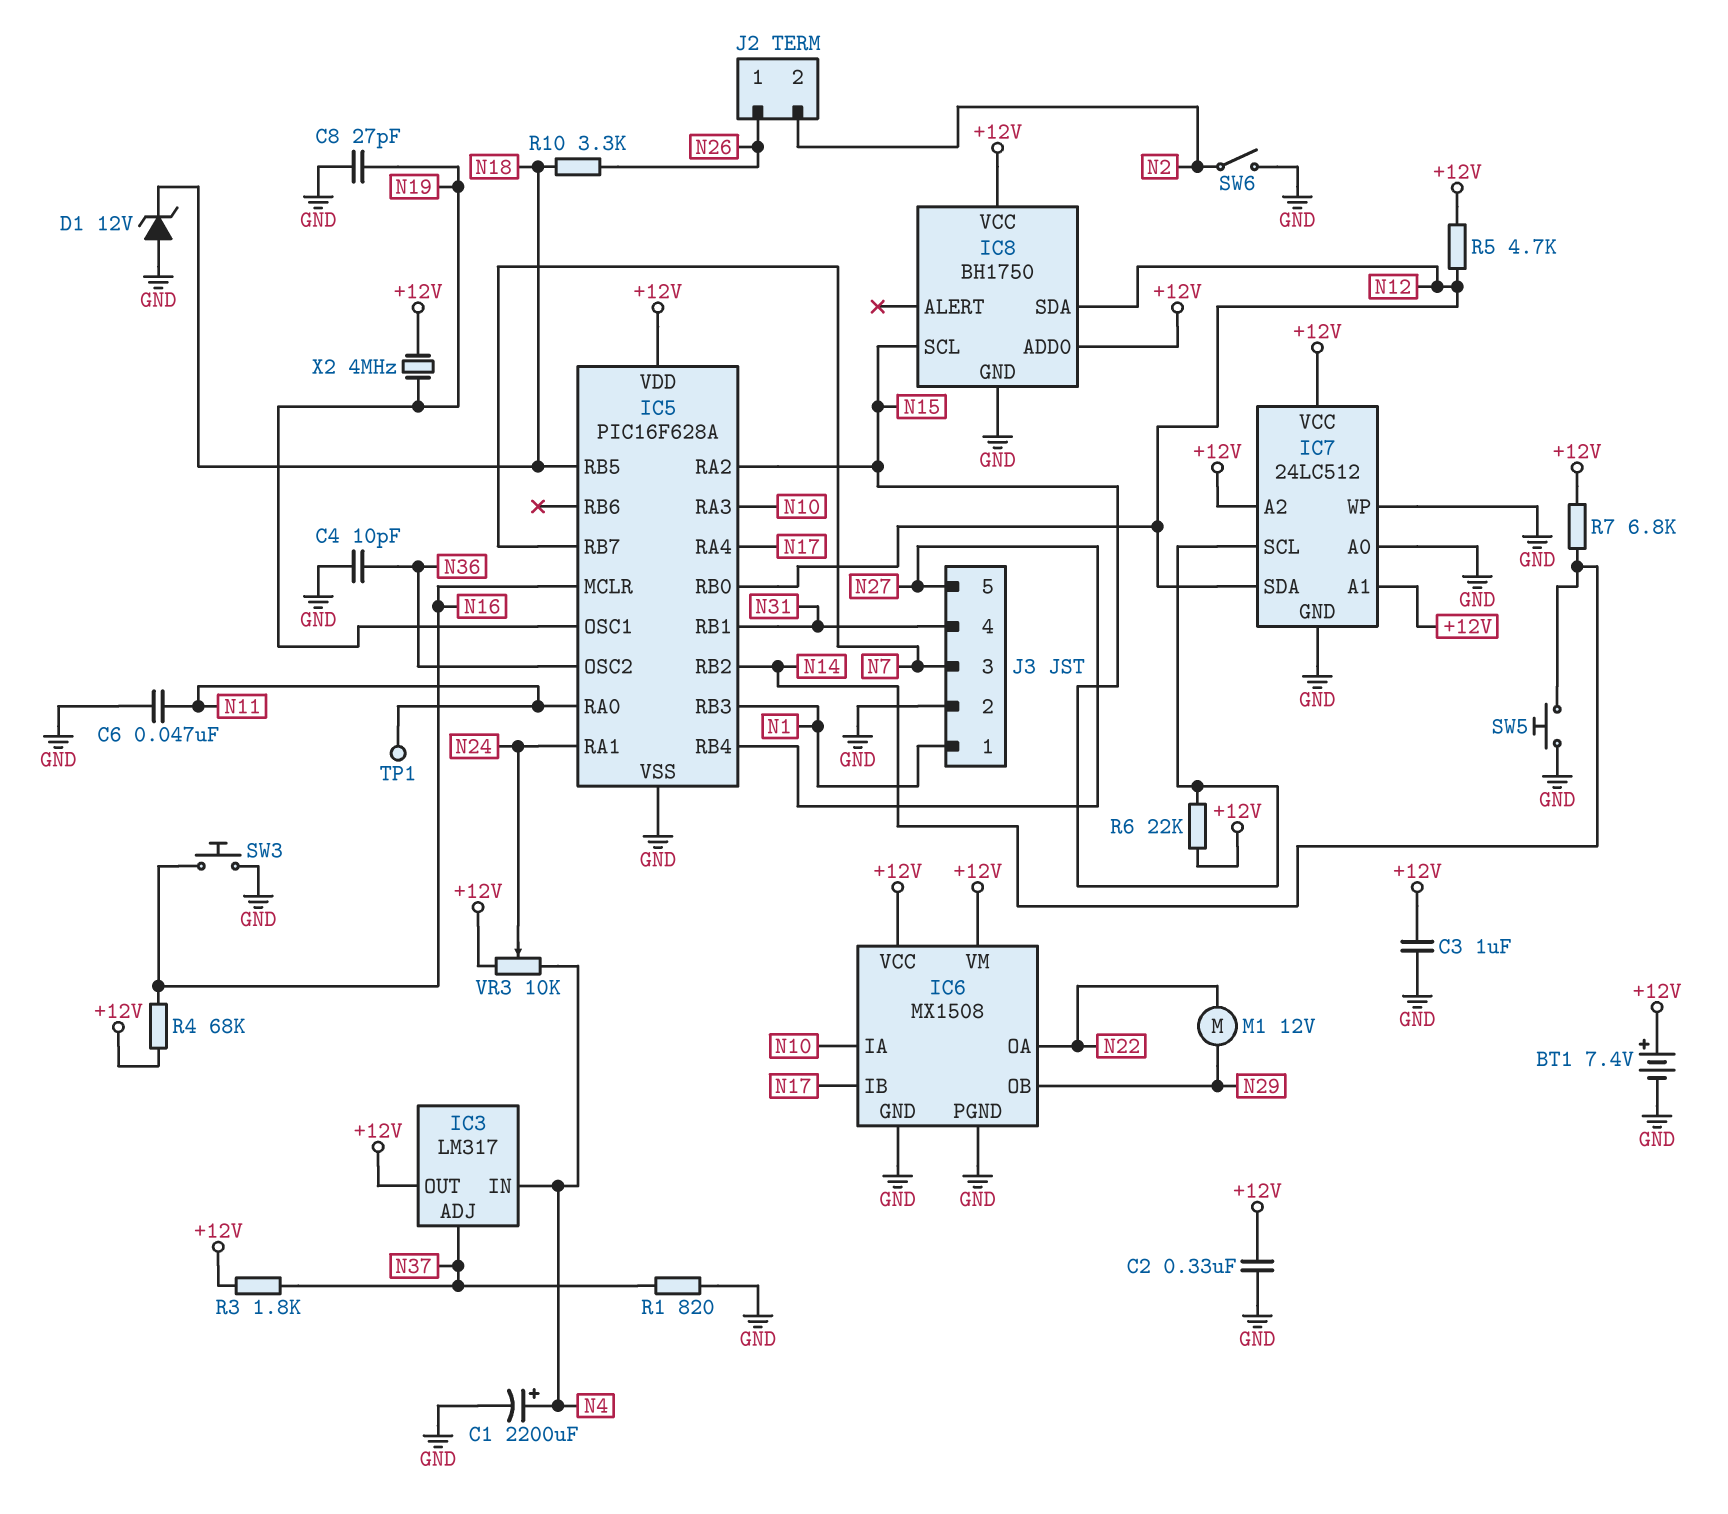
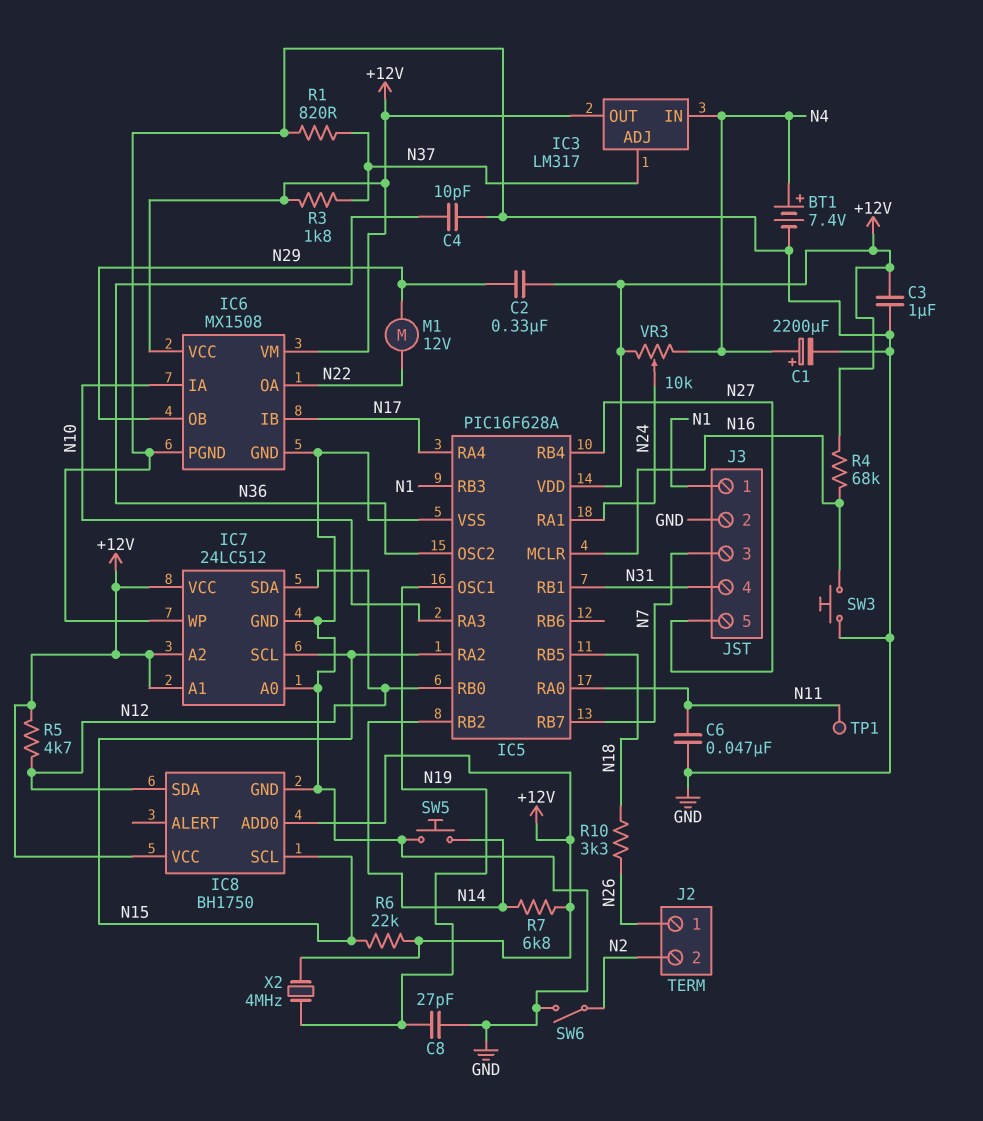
BT1: 7.4V (plus +12V, minus GND) -> 7.4V (plus N4, minus GND)
C2: 330nF (+12V, GND) -> 330nF (+12V, N29)
D1: zener 12V (A GND, K N18) -> none

